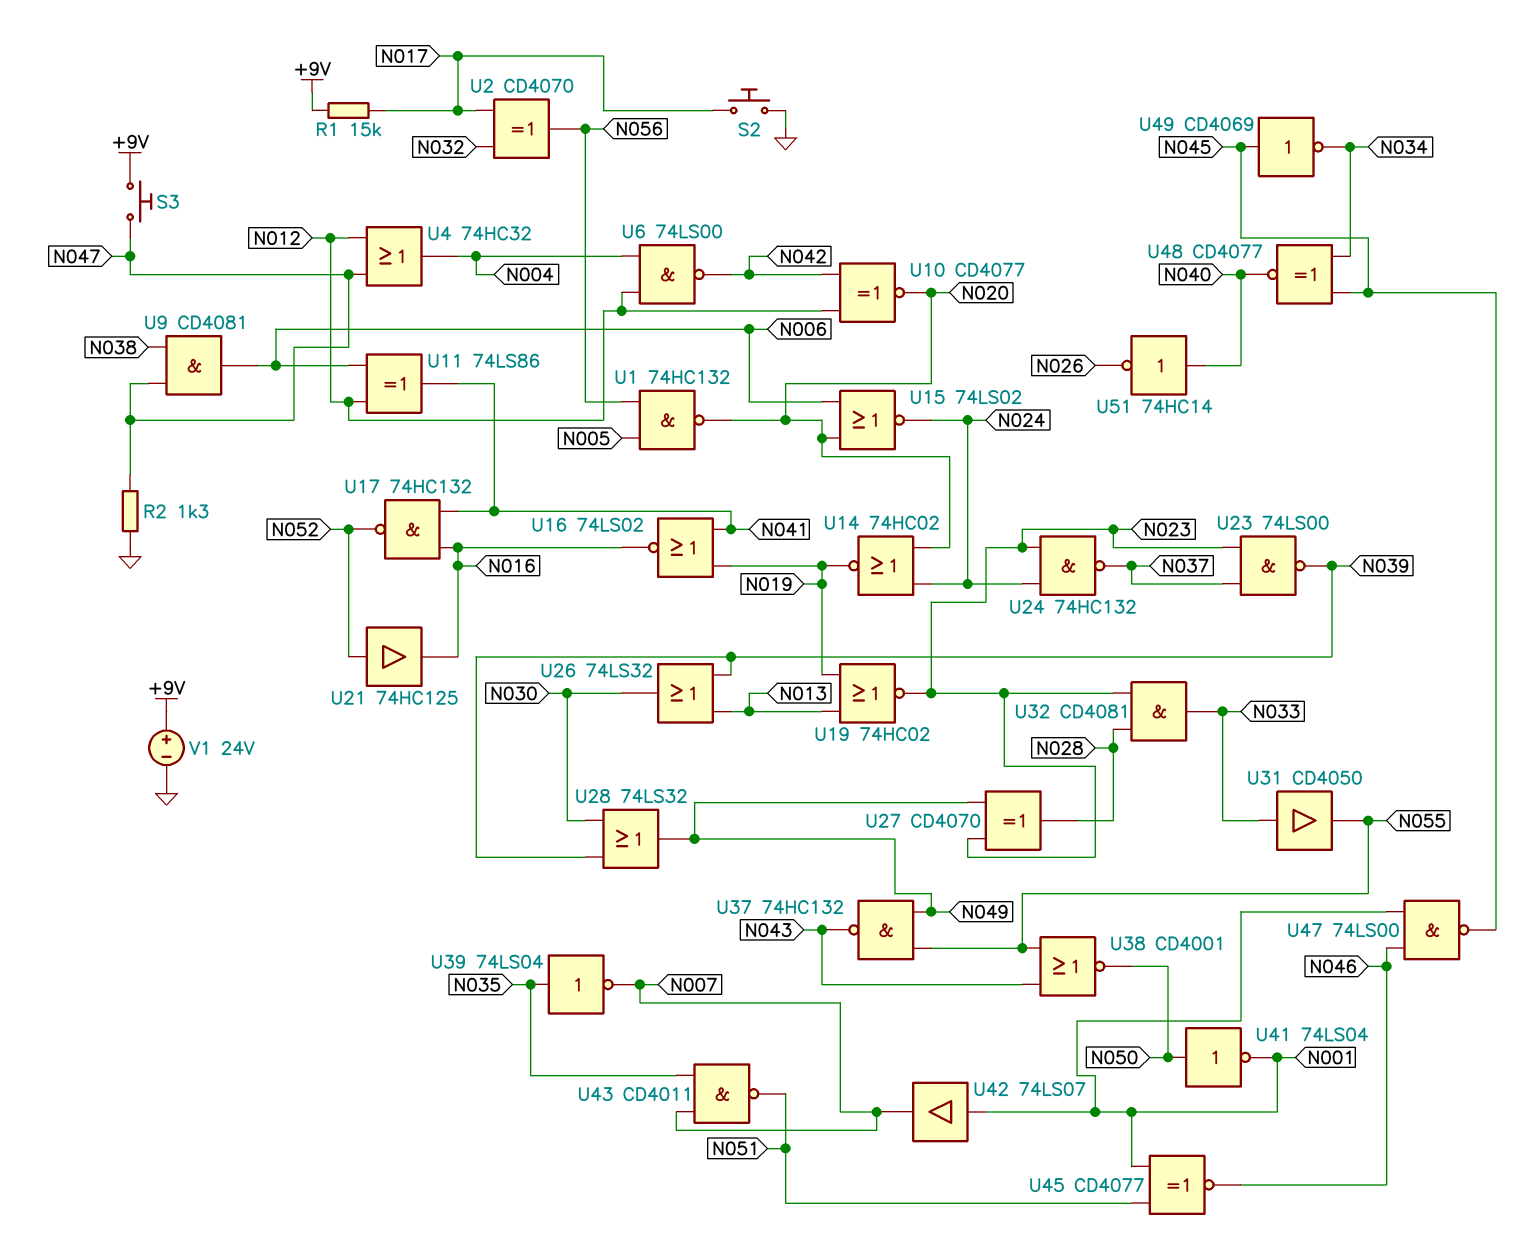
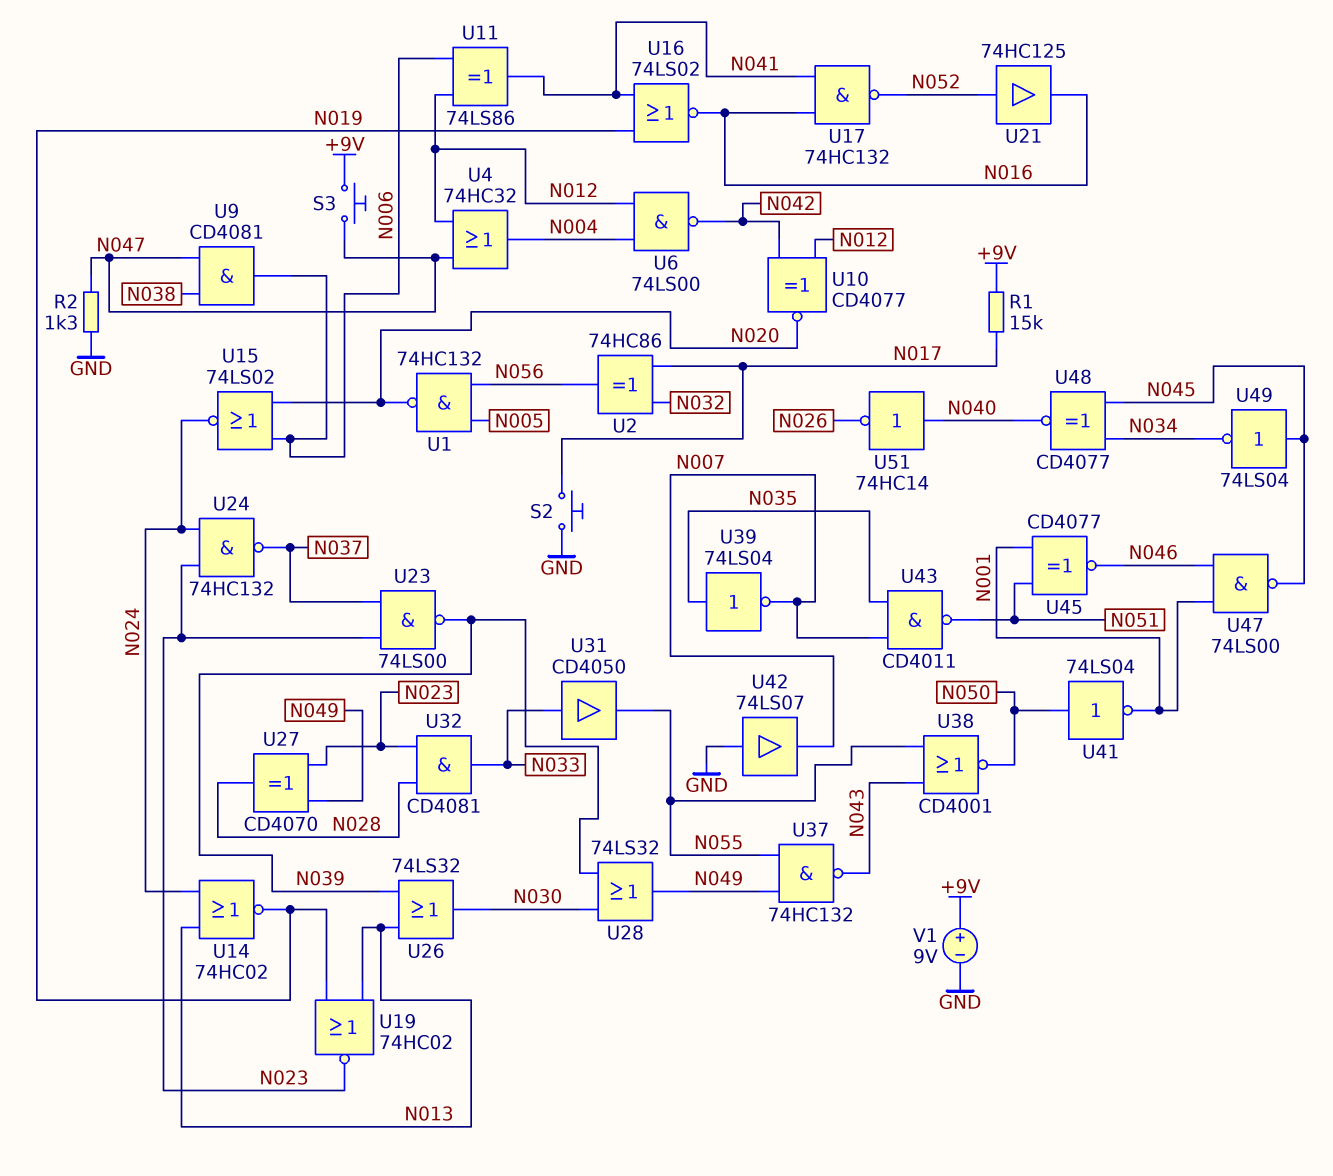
U2: XOR CD4070 (in N017, in N032, out N056) -> XOR 74HC86 (in N017, in N032, out N056)
U14: NOR 74HC02 (in N020, in N024, out N019) -> NOR 74HC02 (in N013, in N024, out N019)
U42: buffer 74LS07 (in N001, out N007) -> buffer 74LS07 (in GND, out N007)
U49: NOT CD4069 (in N045, out N034) -> NOT 74LS04 (in N045, out N034)
V1: 24V (plus +9V, minus GND) -> 9V (plus +9V, minus GND)

